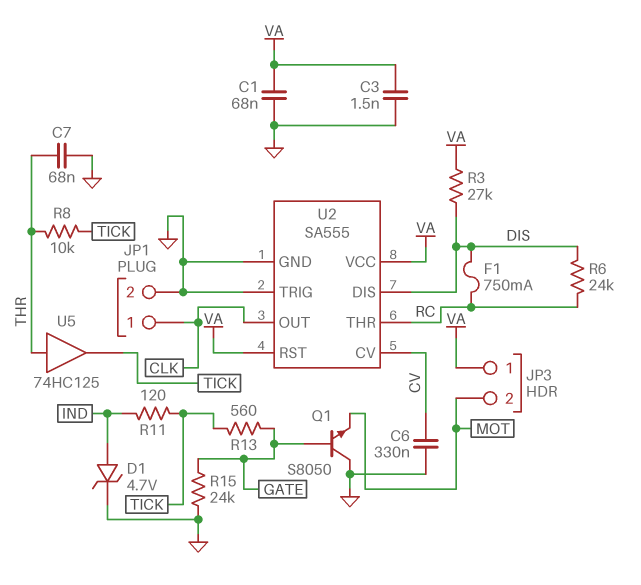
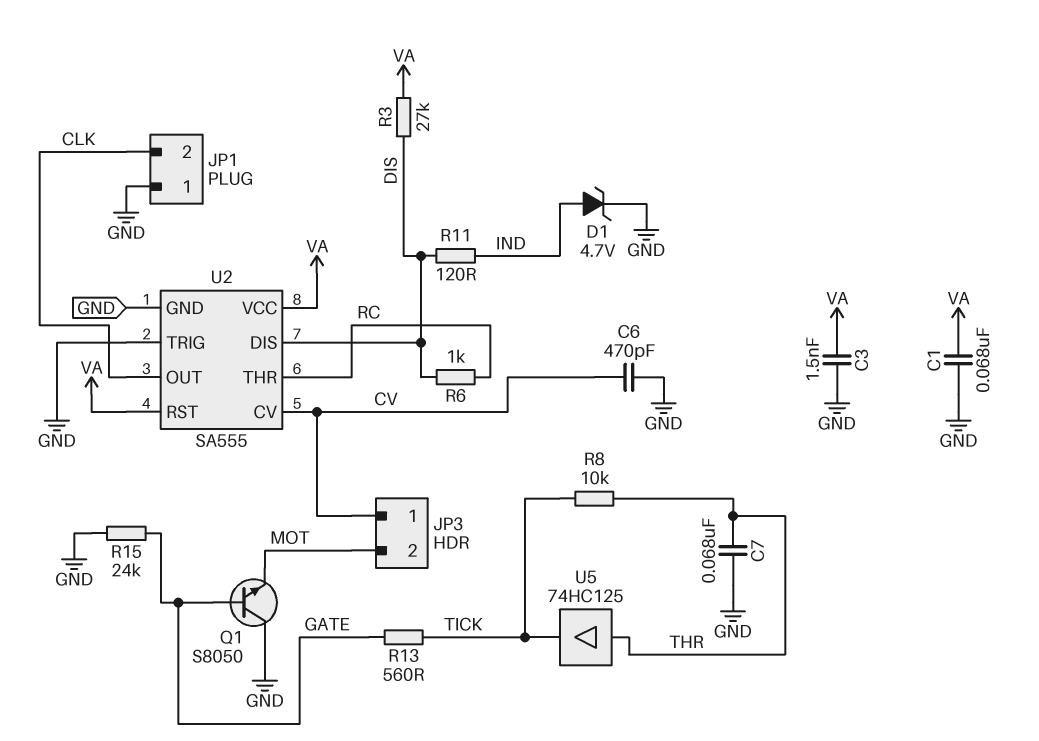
C6: 330nF (CV, GND) -> 470pF (CV, GND)
F1: 750mA (DIS, RC) -> none
JP1 pin 1: CLK -> GND
JP1 pin 2: GND -> CLK
JP3 pin 1: VA -> CV
R6: 24k (DIS, RC) -> 1k (DIS, RC)
R11: 120 (IND, TICK) -> 120 (DIS, IND)

